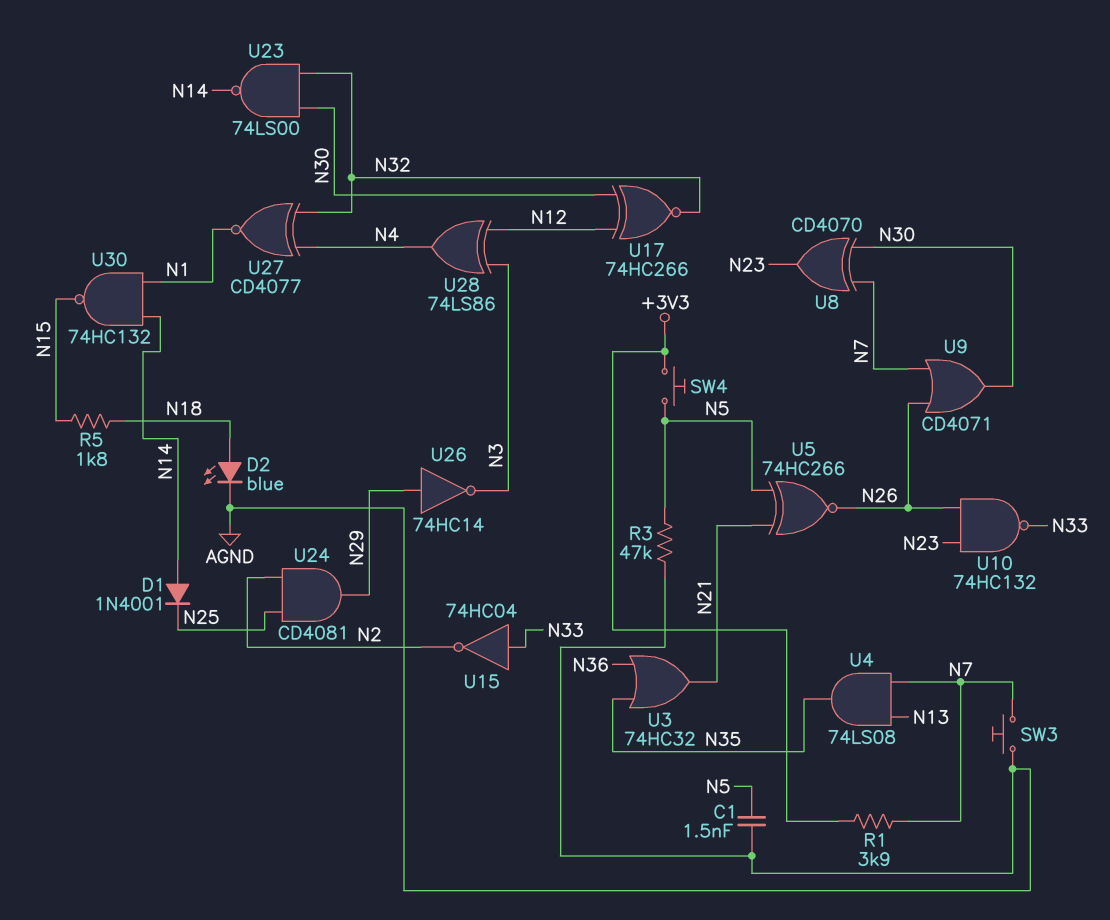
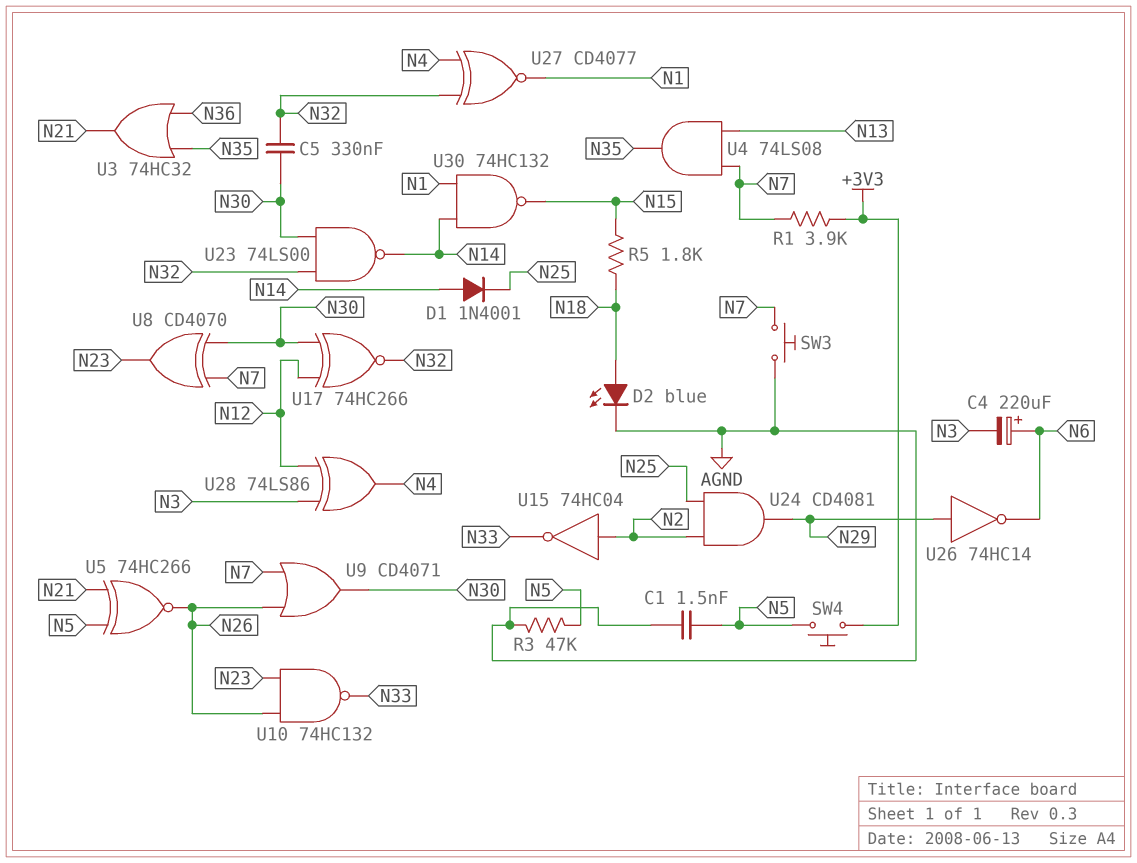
C4: none -> 220uF (plus N6, minus N3)
C5: none -> 330nF (N30, N32)
U15: NOT 74HC04 (in N33, out N2) -> NOT 74HC04 (in N2, out N33)
U26: NOT 74HC14 (in N29, out N3) -> NOT 74HC14 (in N29, out N6)

